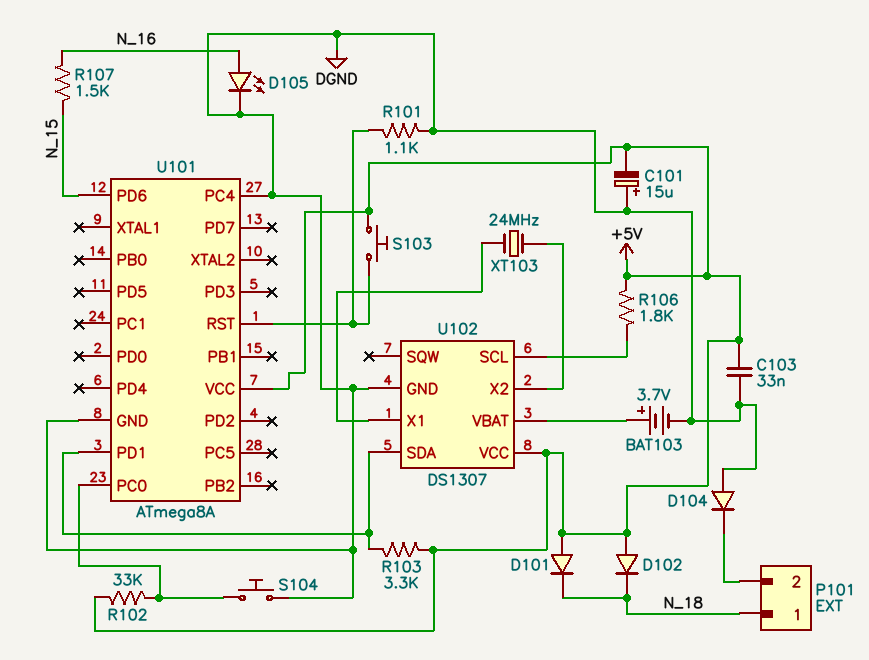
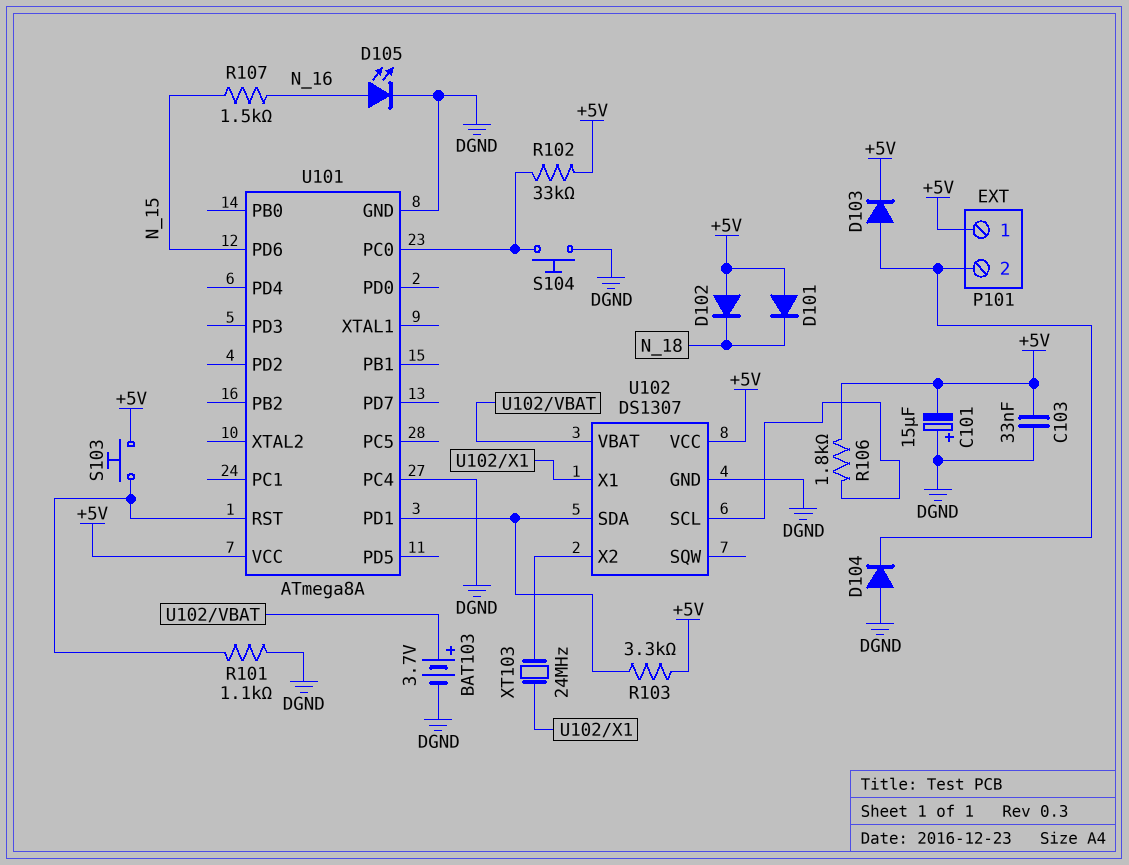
D103: none -> diode (A P101/2, K +5V)
P101 pin 1: N_18 -> +5V

